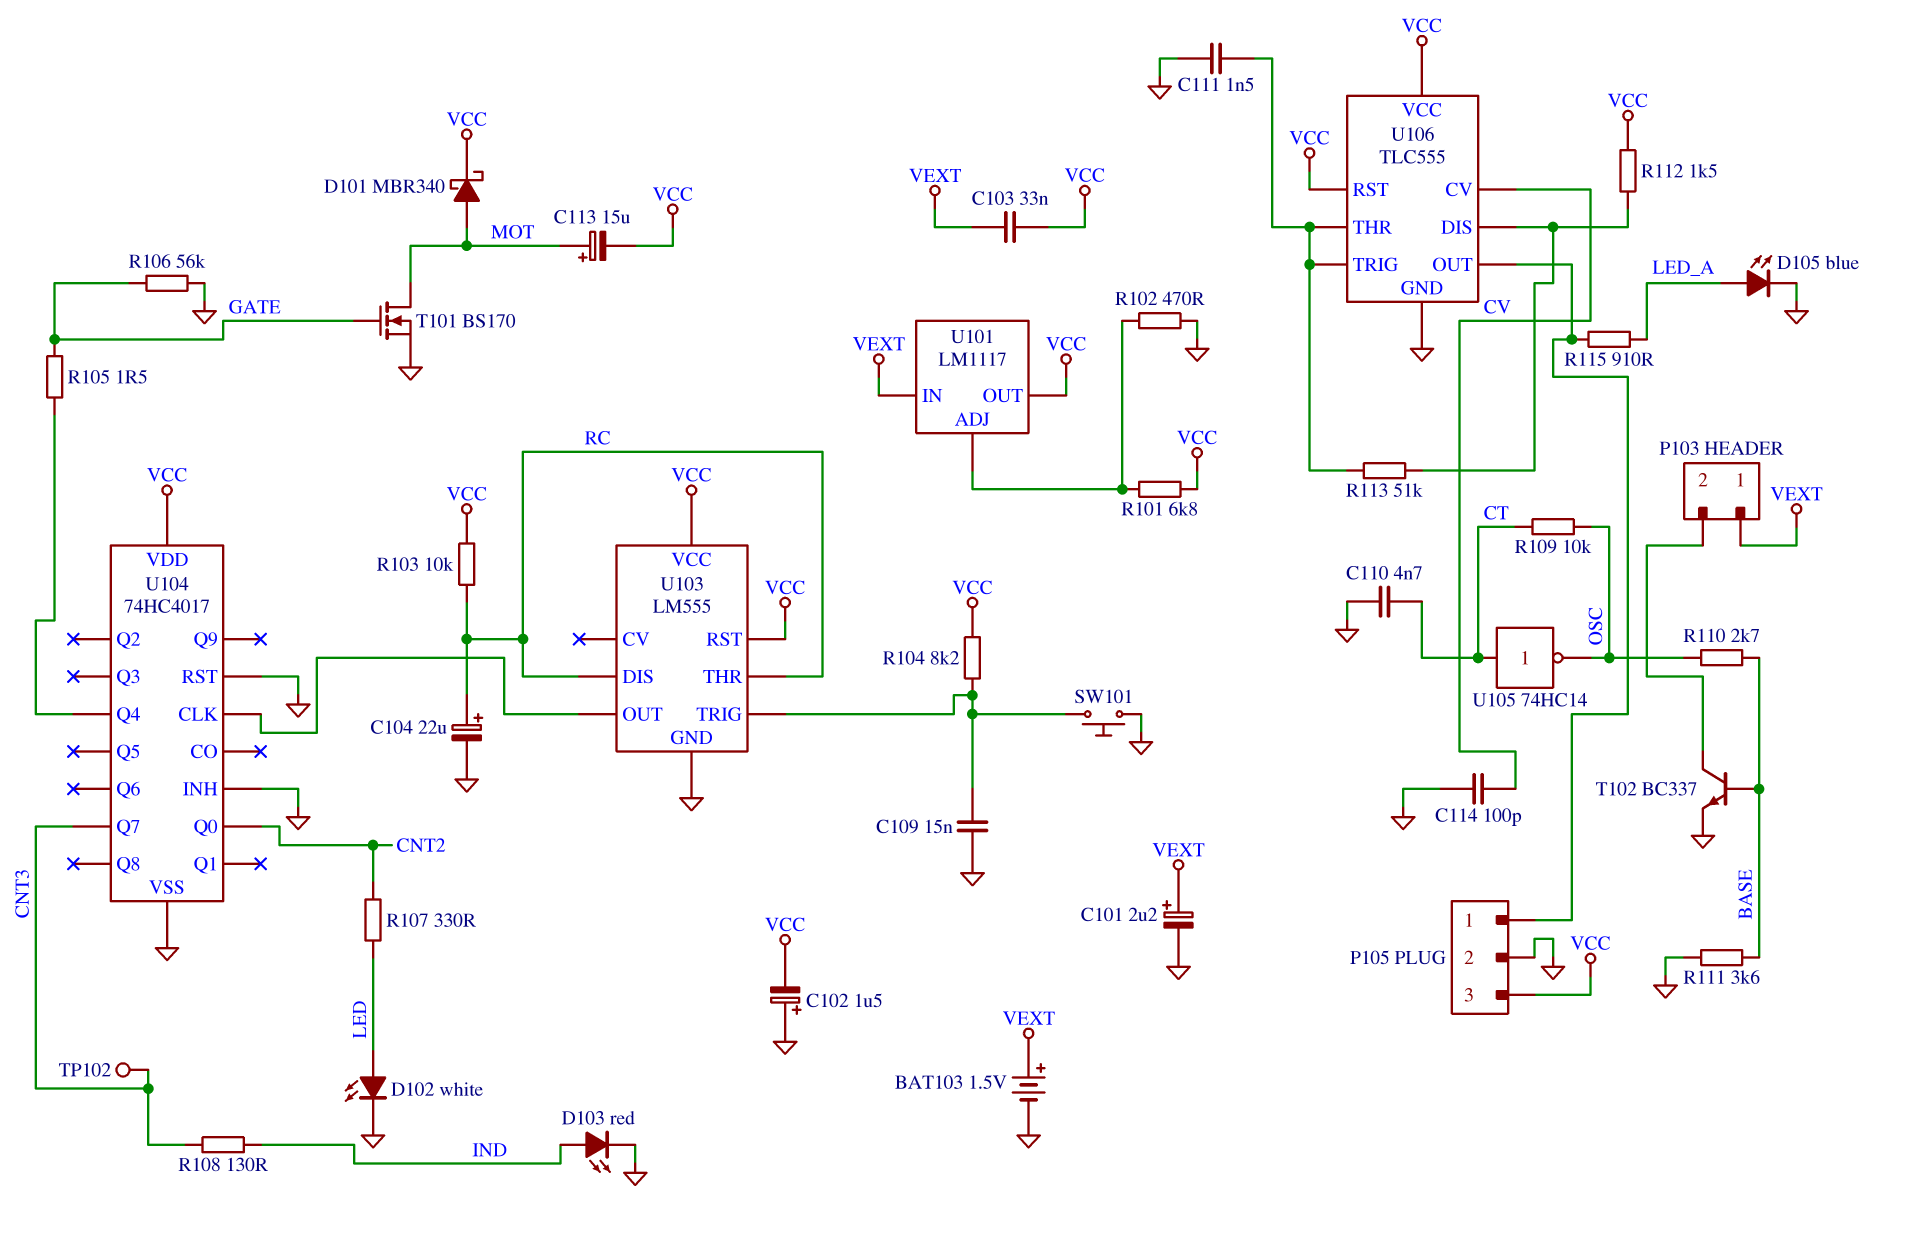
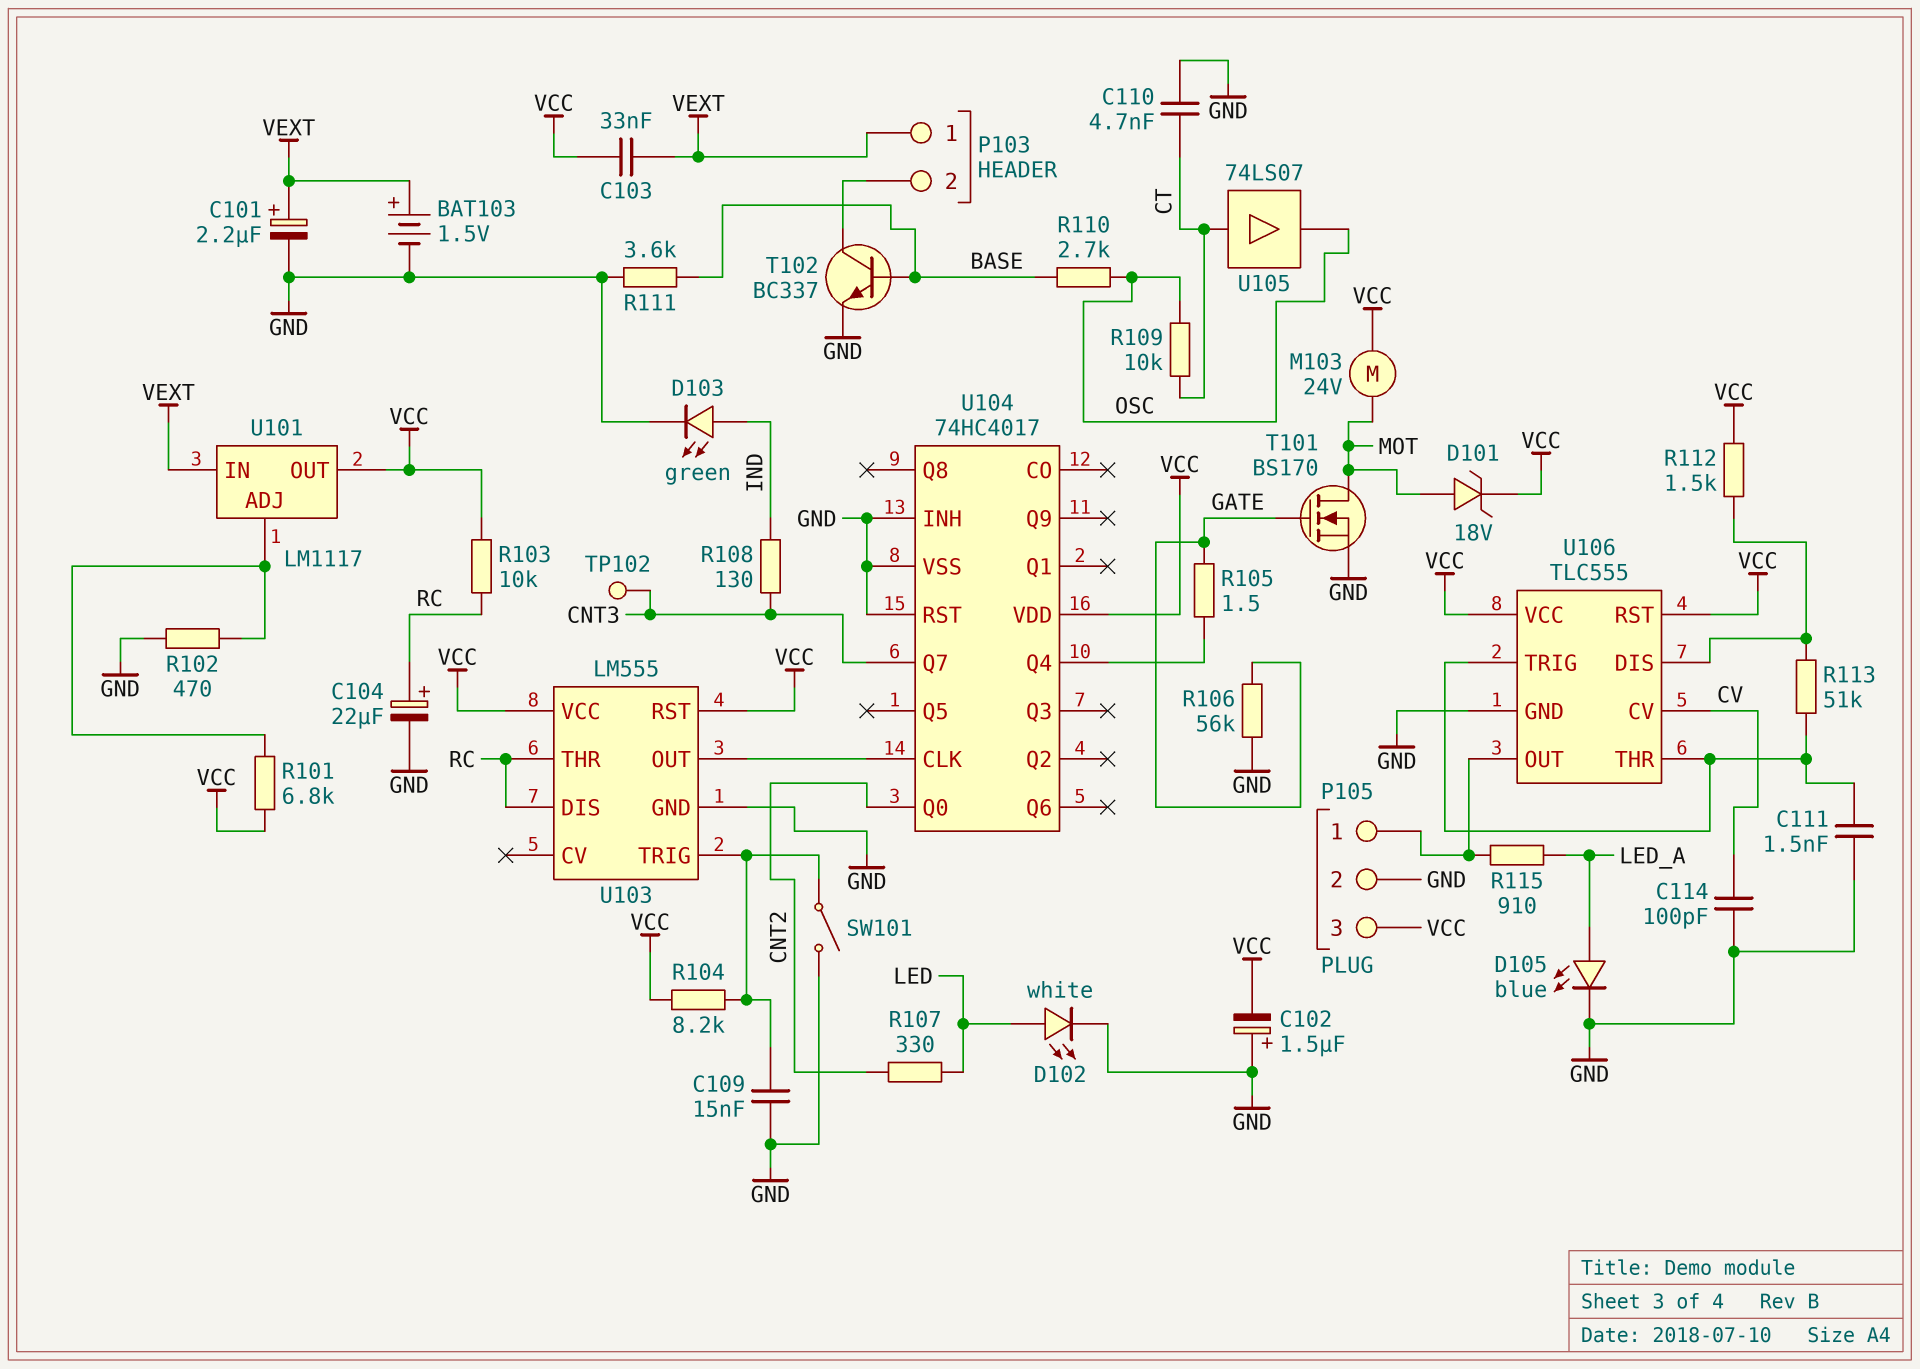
C113: 15uF (plus MOT, minus VCC) -> none
D101: schottky MBR340 (A MOT, K VCC) -> zener 18V (A MOT, K VCC)
D103: LED red (A IND, K GND) -> LED green (A IND, K GND)
M103: none -> motor 24V (MOT, VCC)
SW101: button (GND, U103/TRIG) -> switch (GND, U103/TRIG)
U105: NOT 74HC14 (in CT, out OSC) -> buffer 74LS07 (in CT, out OSC)

